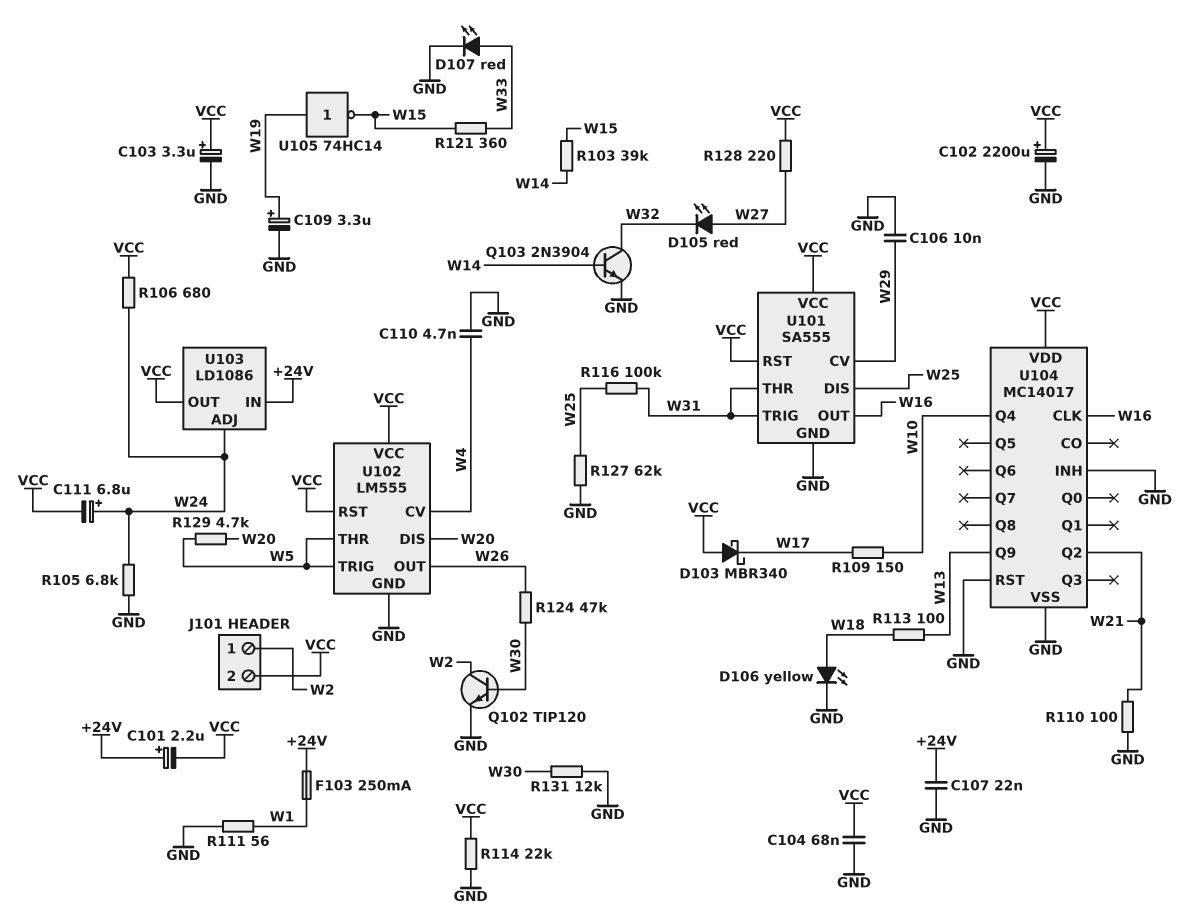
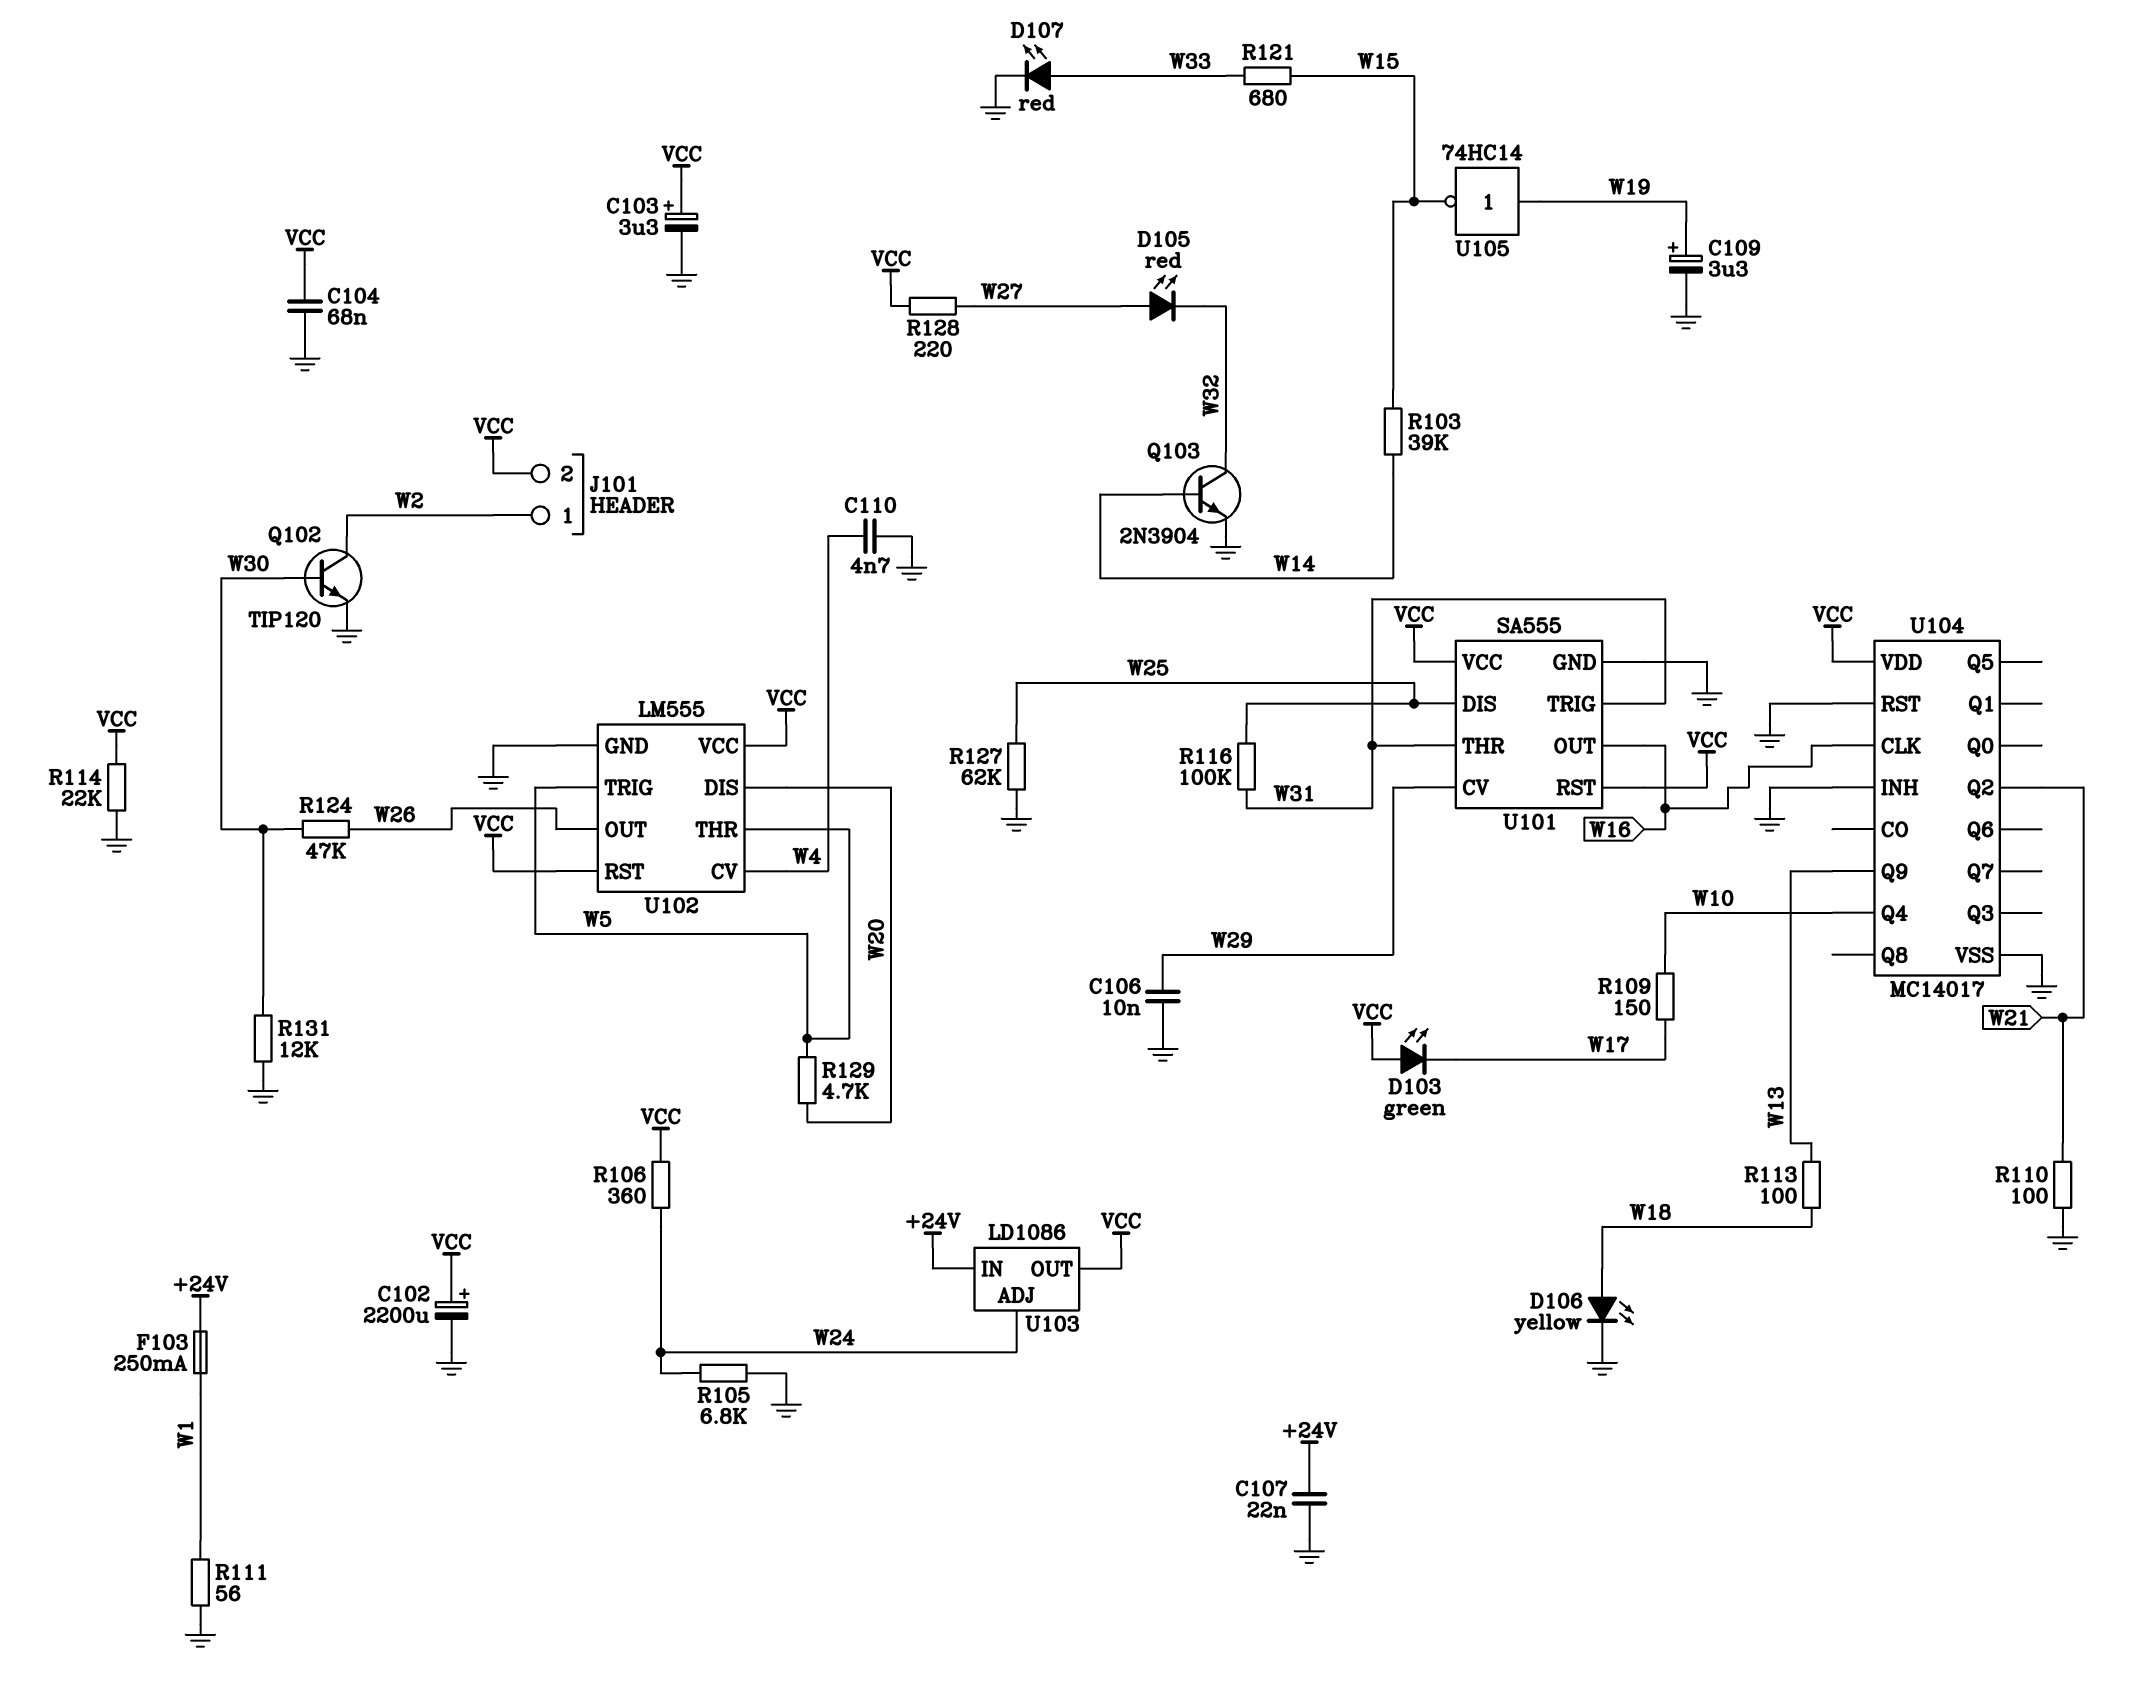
C101: 2.2uF (plus +24V, minus VCC) -> none
C111: 6.8uF (plus W24, minus VCC) -> none
D103: schottky MBR340 (A VCC, K W17) -> LED green (A VCC, K W17)
R106: 680 (VCC, W24) -> 360 (VCC, W24)
R121: 360 (W15, W33) -> 680 (W15, W33)

